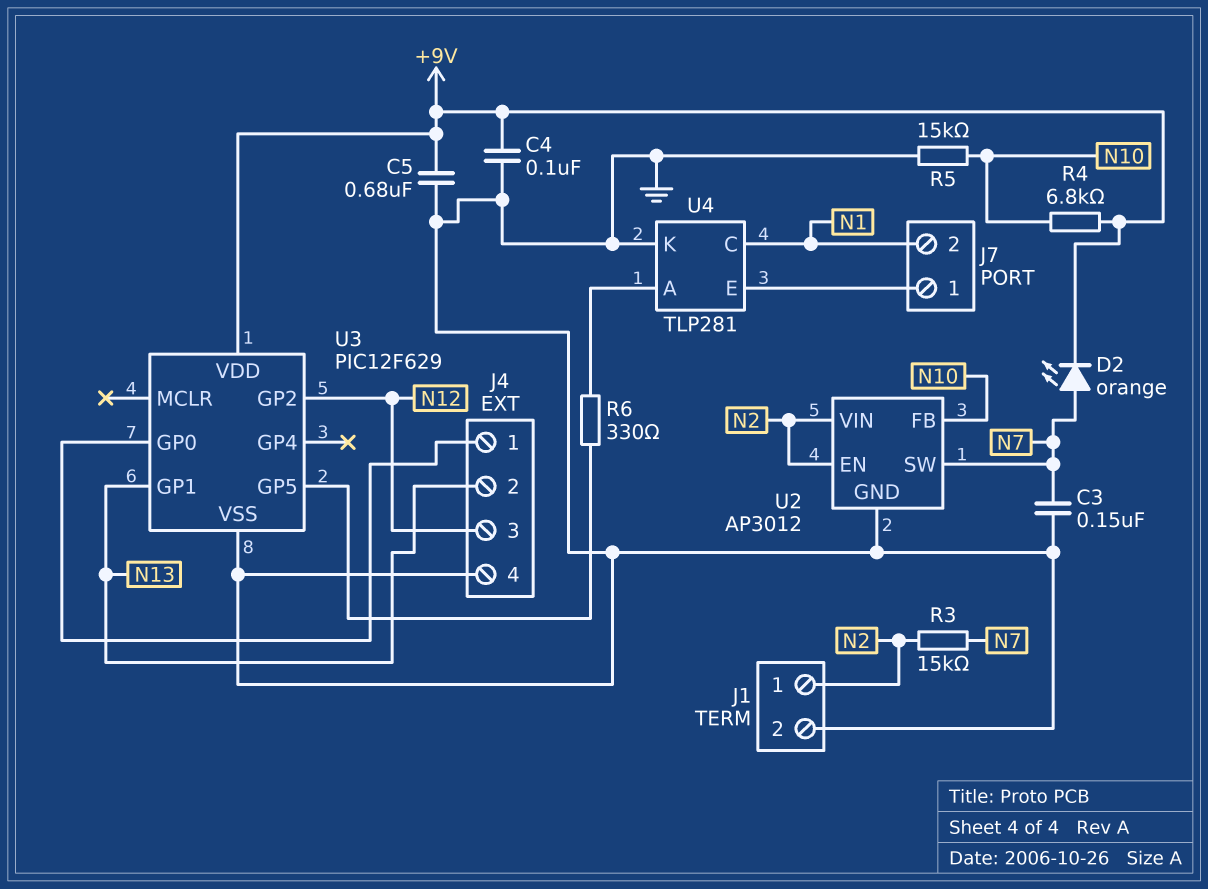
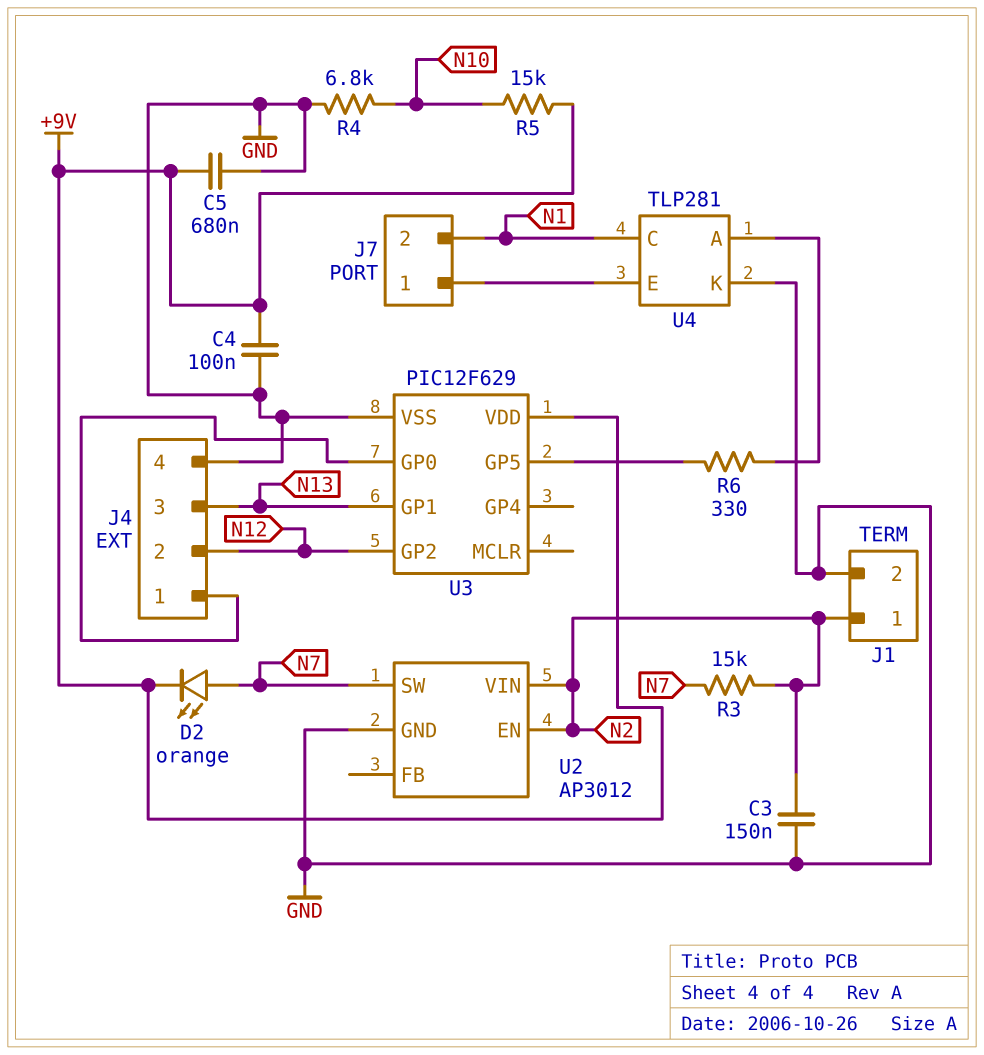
C3: 150nF (GND, N7) -> 150nF (GND, N2)
J4 pin 2: N13 -> N12
J4 pin 3: N12 -> N13
R4: 6.8k (+9V, N10) -> 6.8k (GND, N10)
R5: 15k (GND, N10) -> 15k (+9V, N10)
U2 pin FB: N10 -> none

